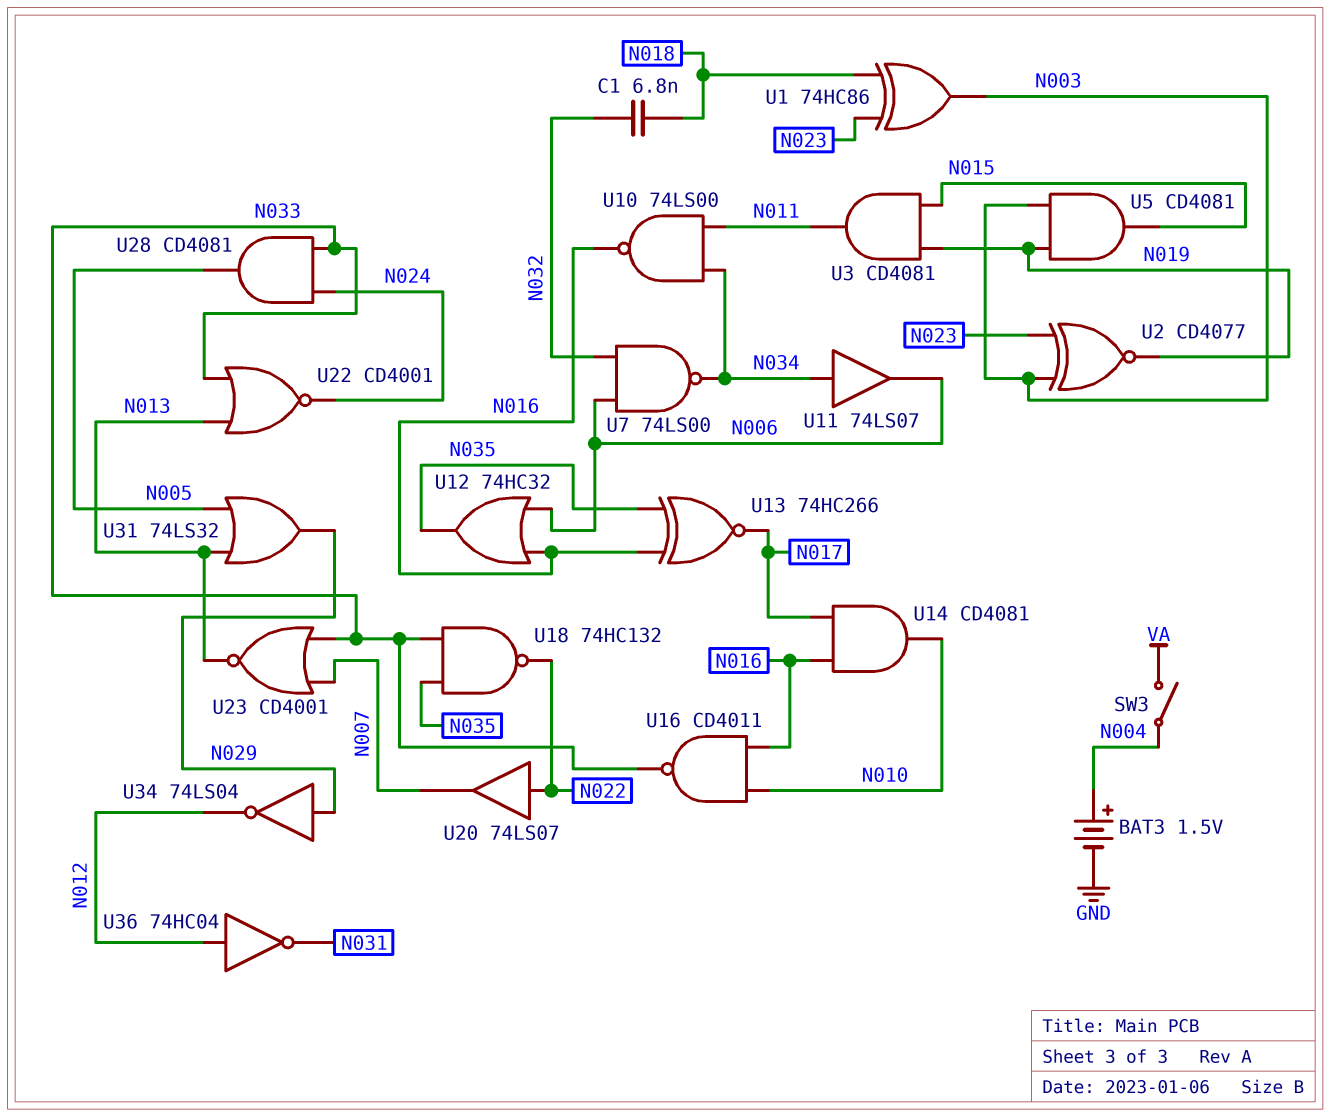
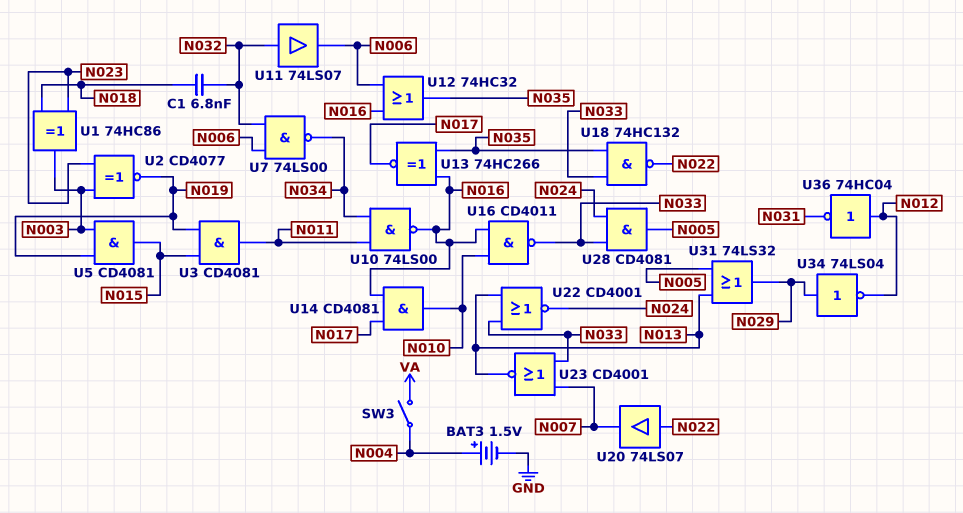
U11: buffer 74LS07 (in N034, out N006) -> buffer 74LS07 (in N032, out N006)

